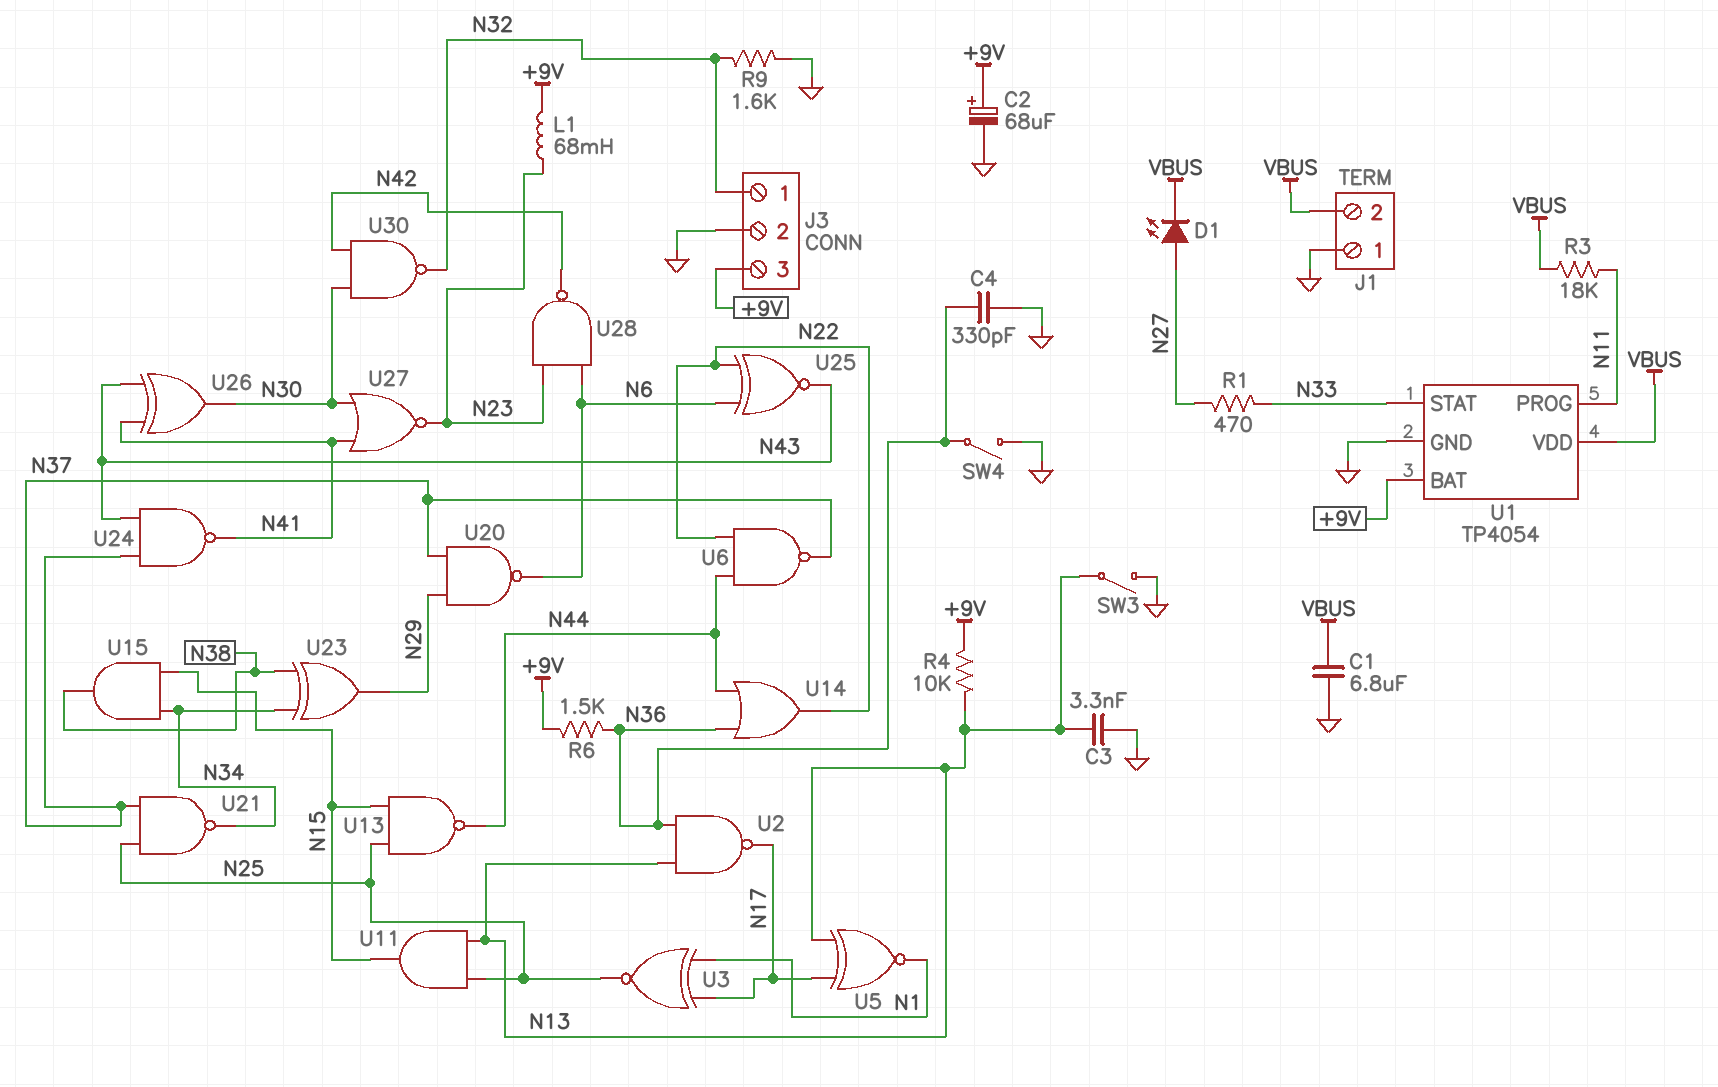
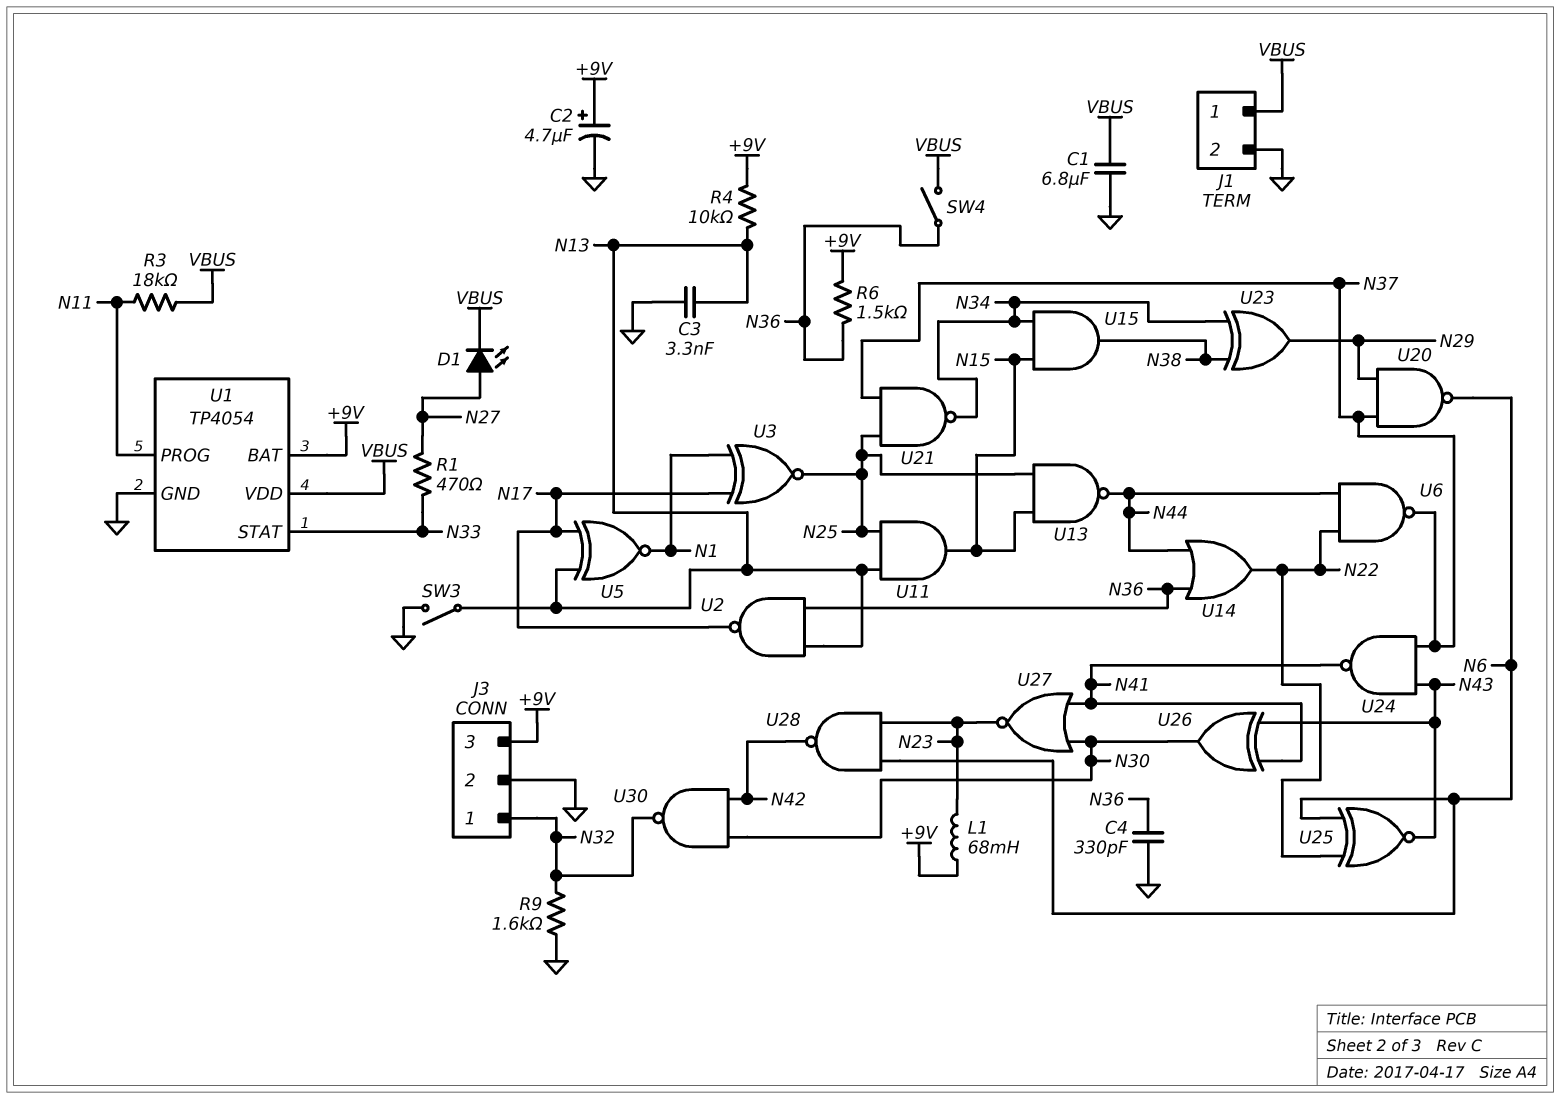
C2: 68uF (plus +9V, minus GND) -> 4.7uF (plus +9V, minus GND)
J1 pin 1: GND -> VBUS
J1 pin 2: VBUS -> GND
SW4: switch (GND, N36) -> switch (N36, VBUS)

